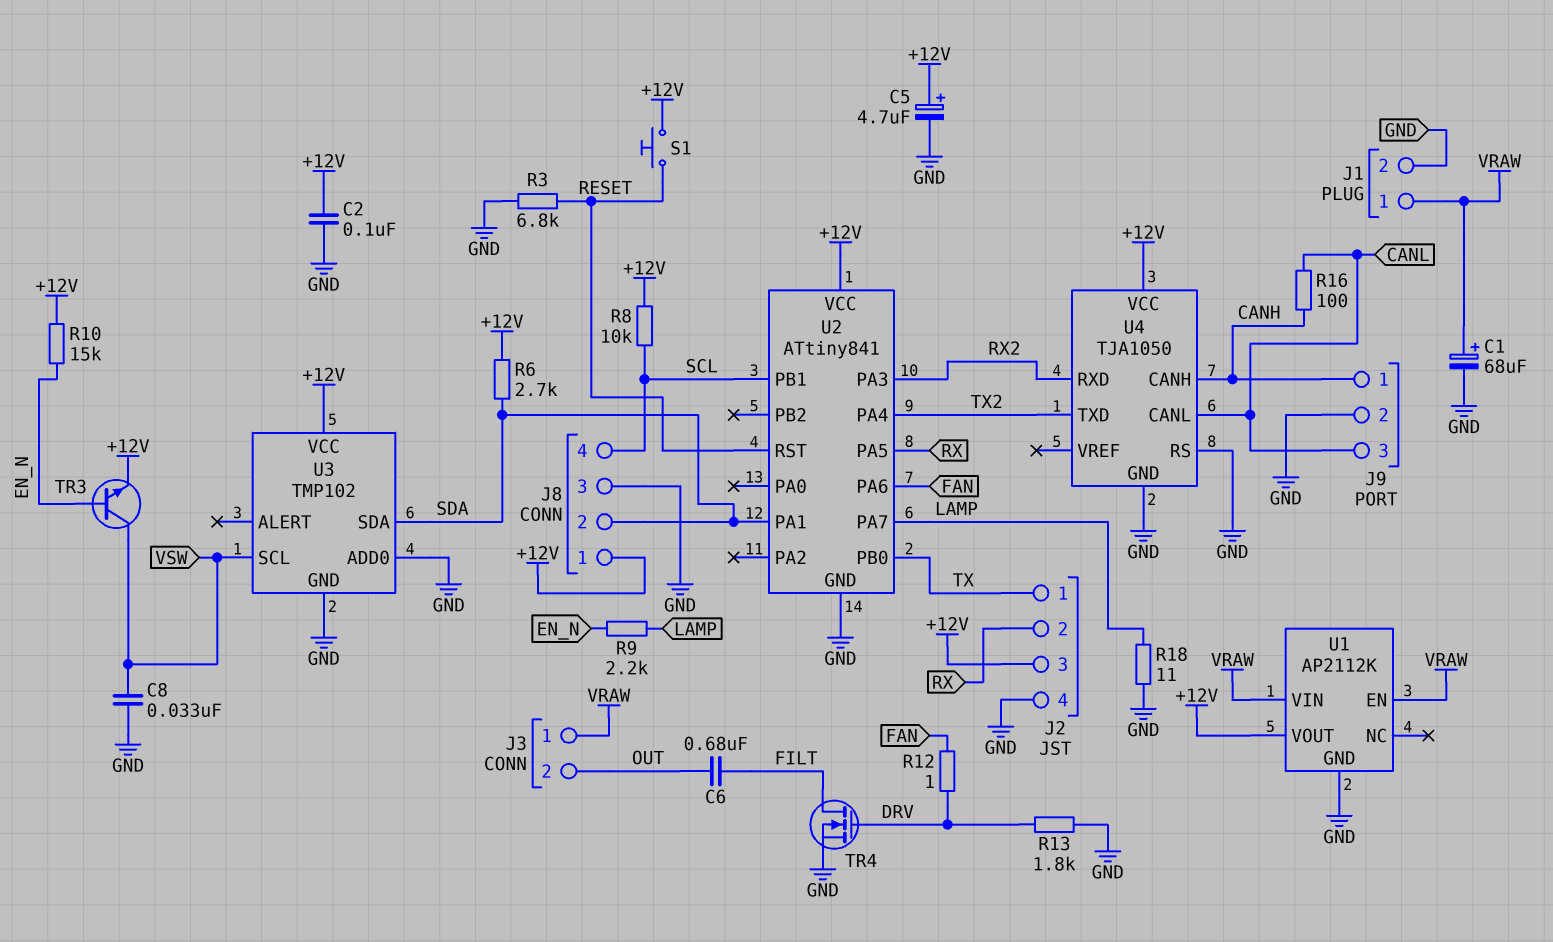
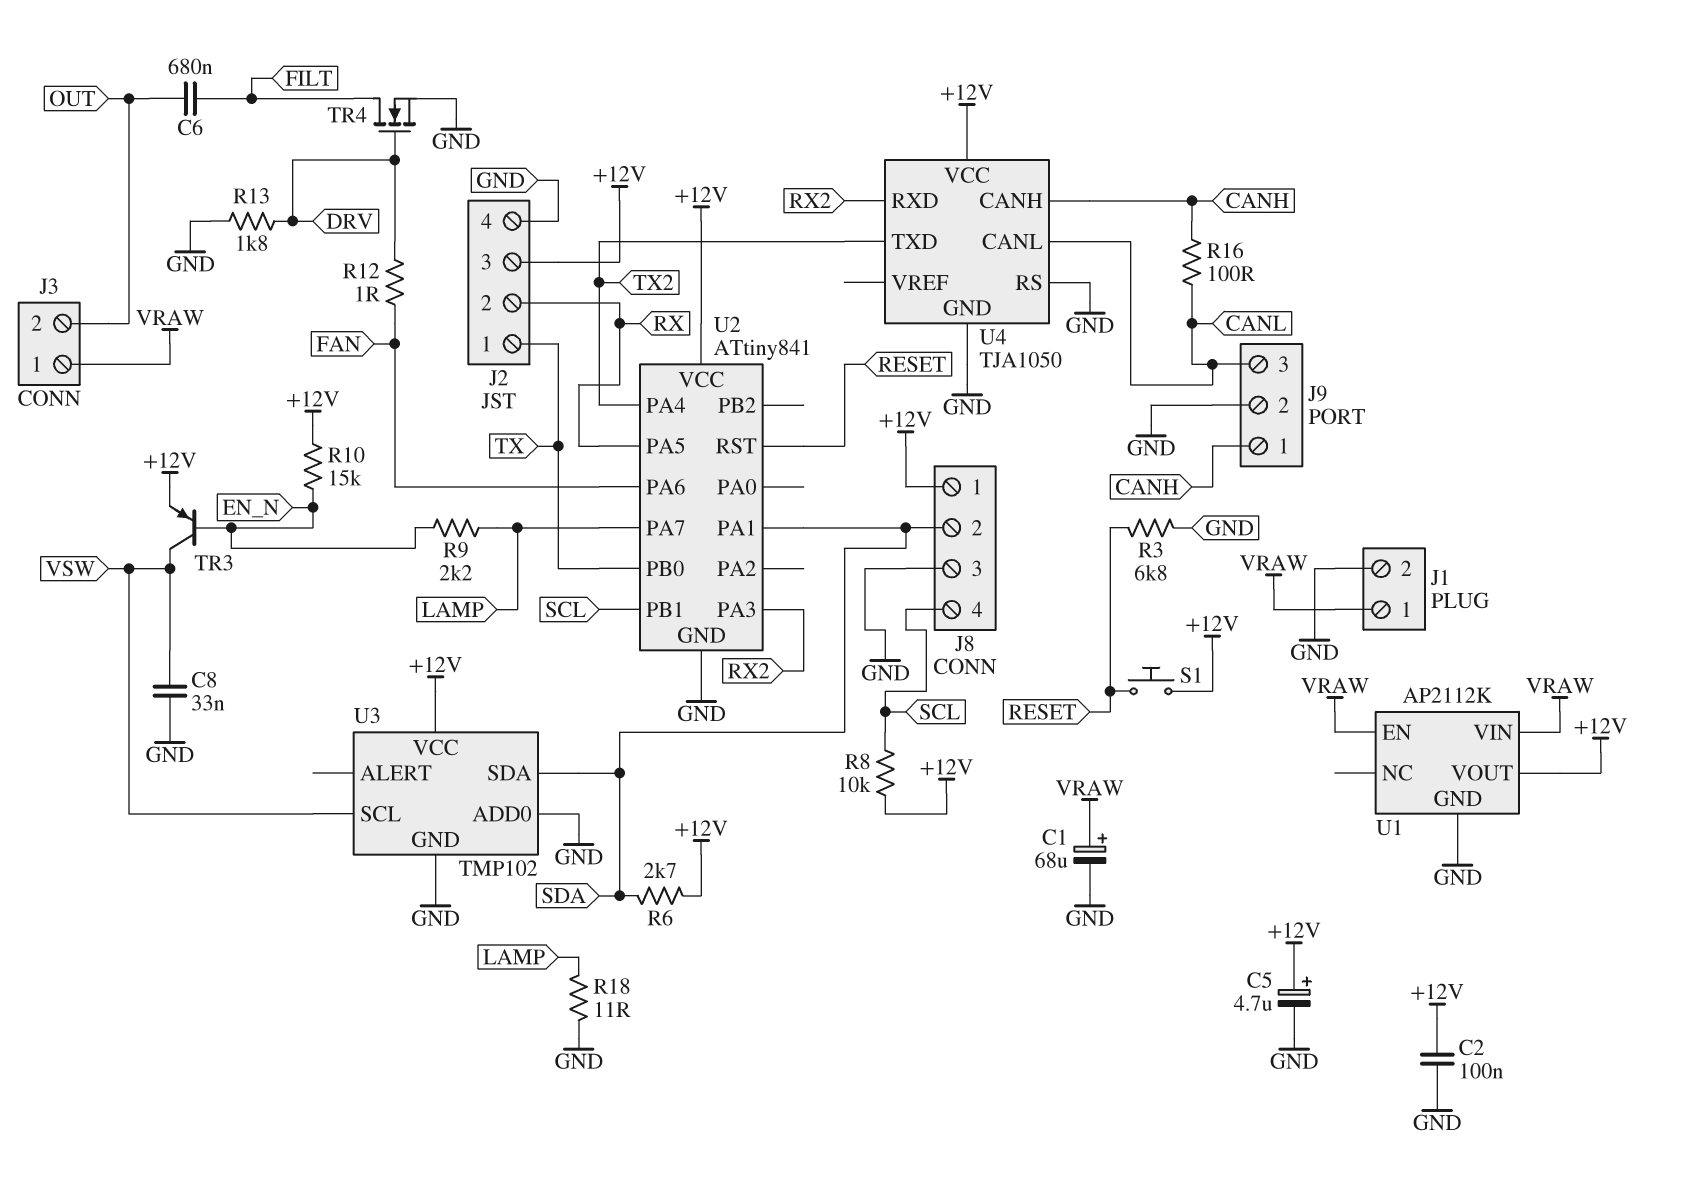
TR3: NPN (B EN_N, C VSW, E +12V) -> PNP (B EN_N, C VSW, E +12V)

